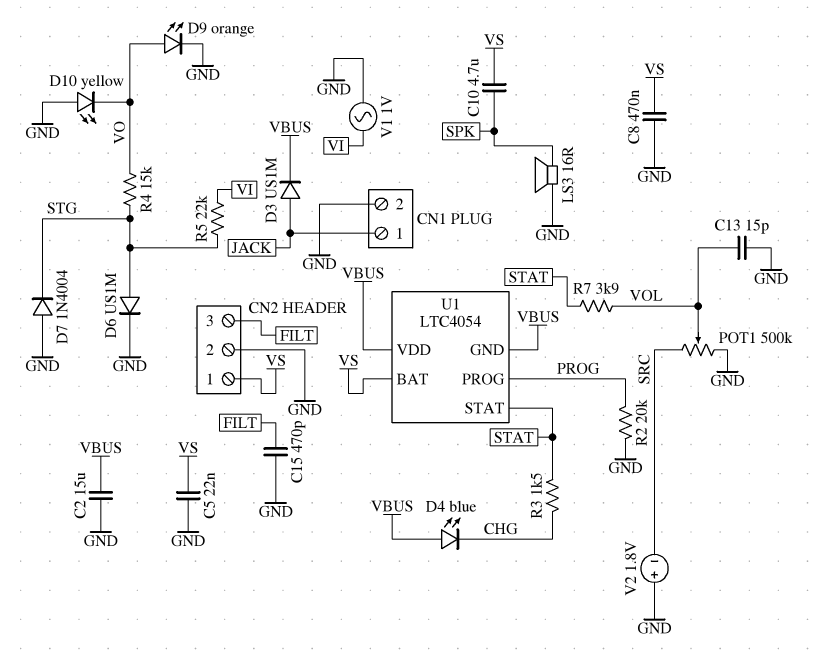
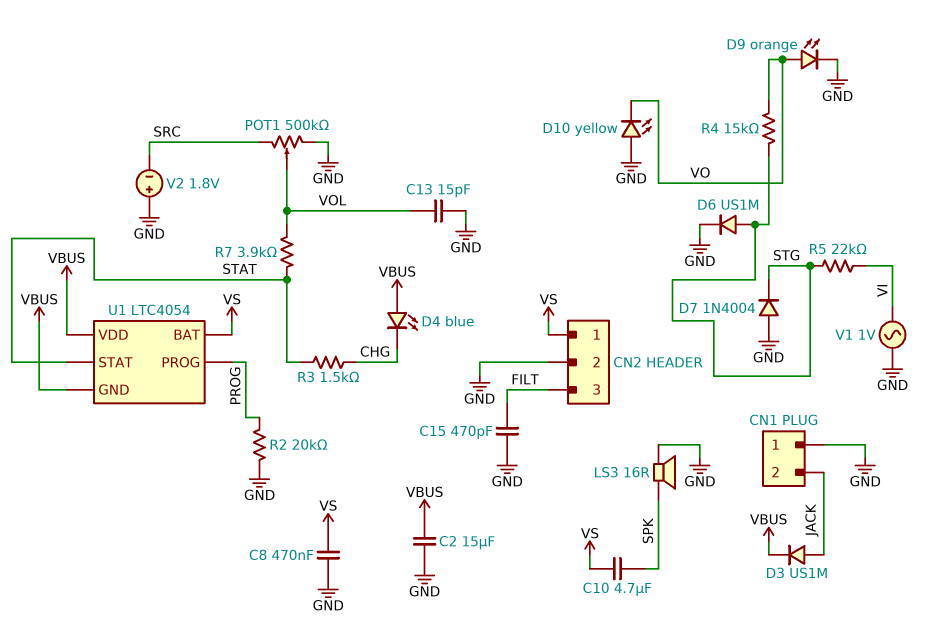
C5: 22nF (GND, VS) -> none
CN1 pin 1: JACK -> GND
CN1 pin 2: GND -> JACK

